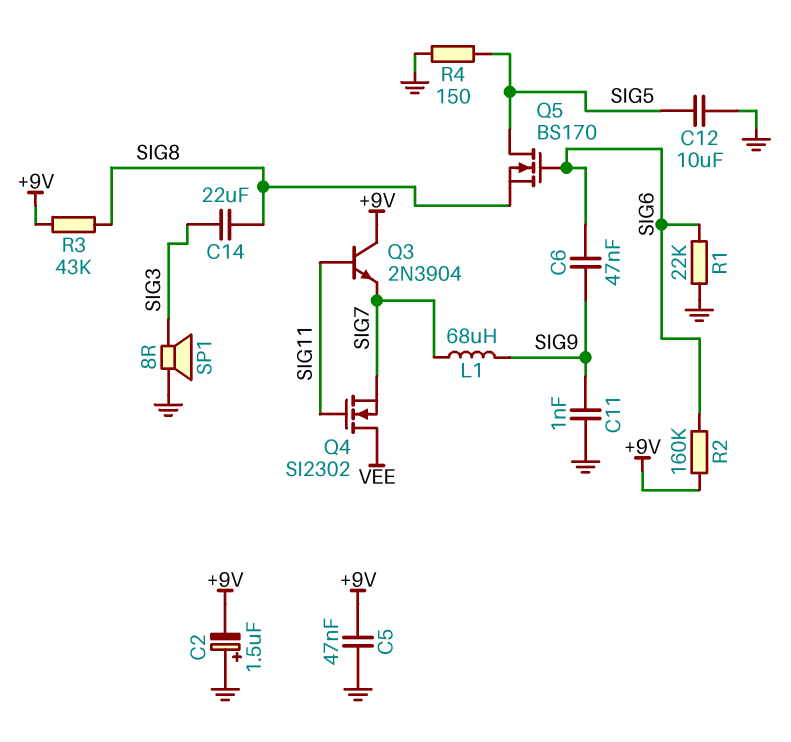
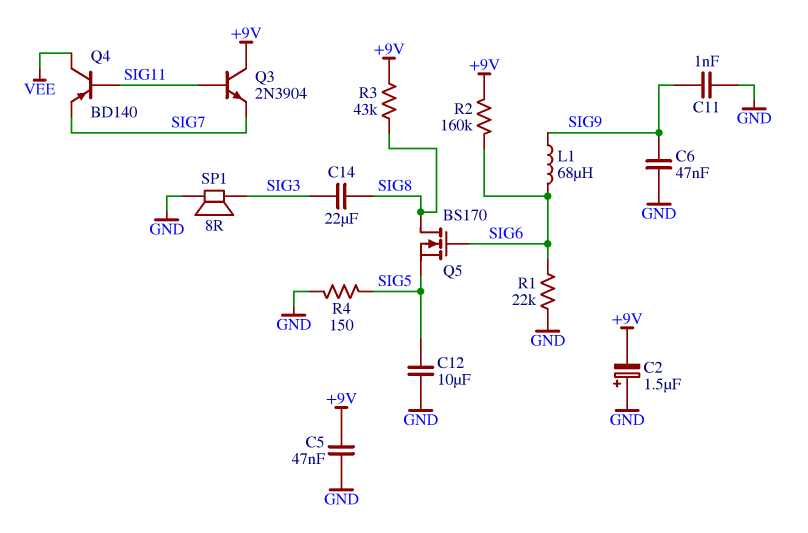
C6: 47nF (SIG6, SIG9) -> 47nF (GND, SIG9)
L1: 68uH (SIG7, SIG9) -> 68uH (SIG6, SIG9)
Q4: NMOS SI2302 (G SIG11, D VEE, S SIG7) -> PNP BD140 (B SIG11, C VEE, E SIG7)
Q5: NMOS BS170 (G SIG6, D SIG5, S SIG8) -> NMOS BS170 (G SIG6, D SIG8, S SIG5)

